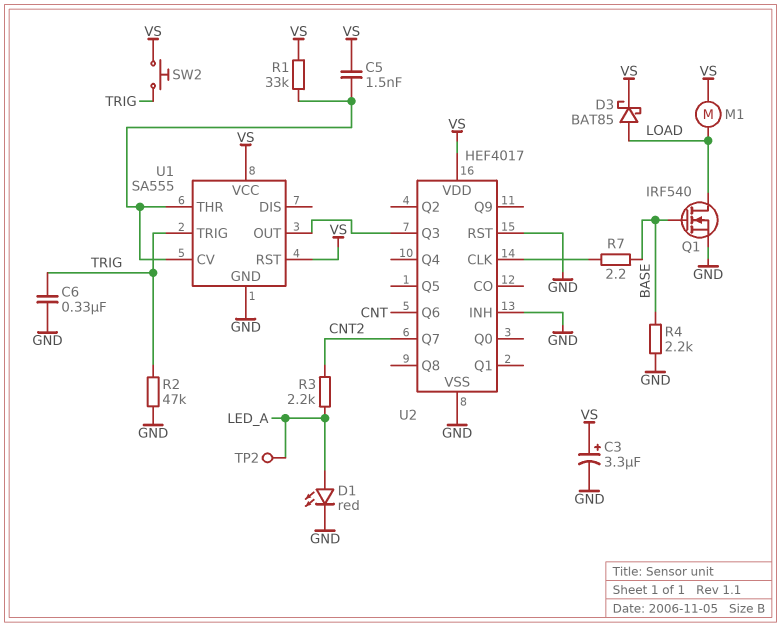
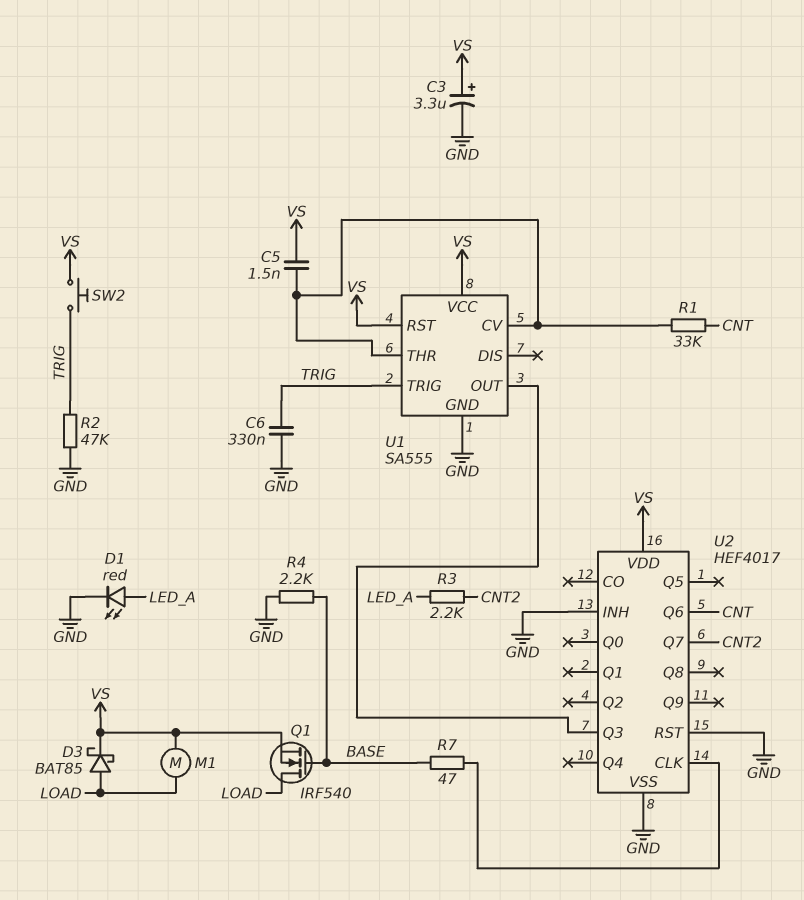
Q1: NMOS IRF540 (G BASE, D LOAD, S GND) -> NMOS IRF540 (G BASE, D LOAD, S VS)
R1: 33k (U1/CV, VS) -> 33k (CNT, U1/CV)
R7: 2.2 (BASE, U2/CLK) -> 47 (BASE, U2/CLK)
TP2: test point (LED_A) -> none

